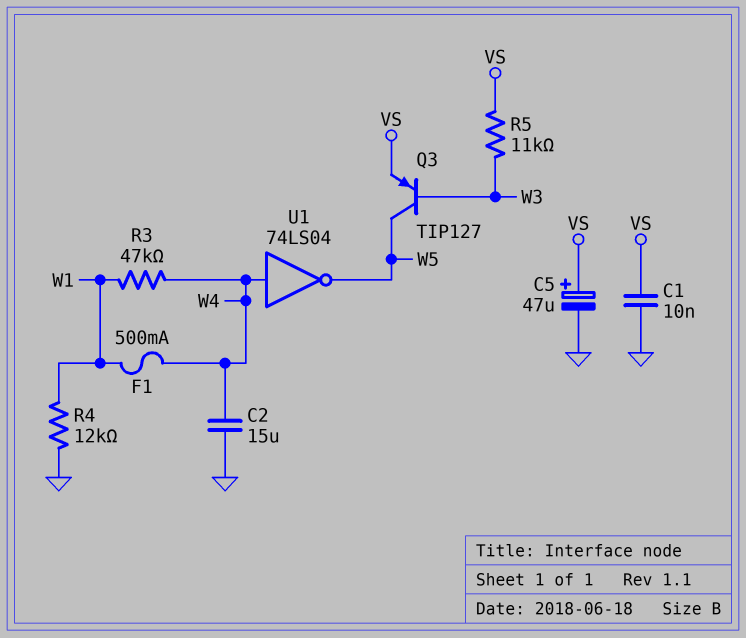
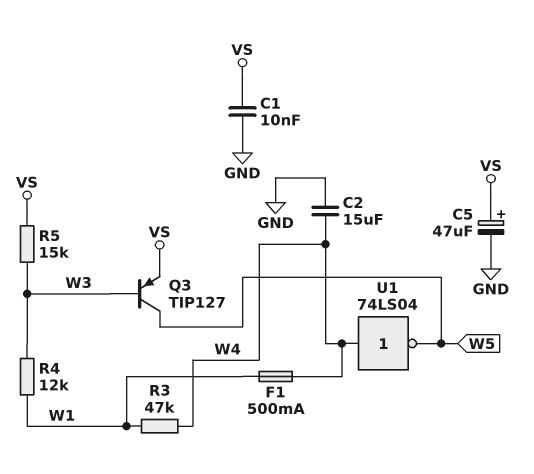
R4: 12k (GND, W1) -> 12k (W1, W3)
R5: 11k (VS, W3) -> 15k (VS, W3)

